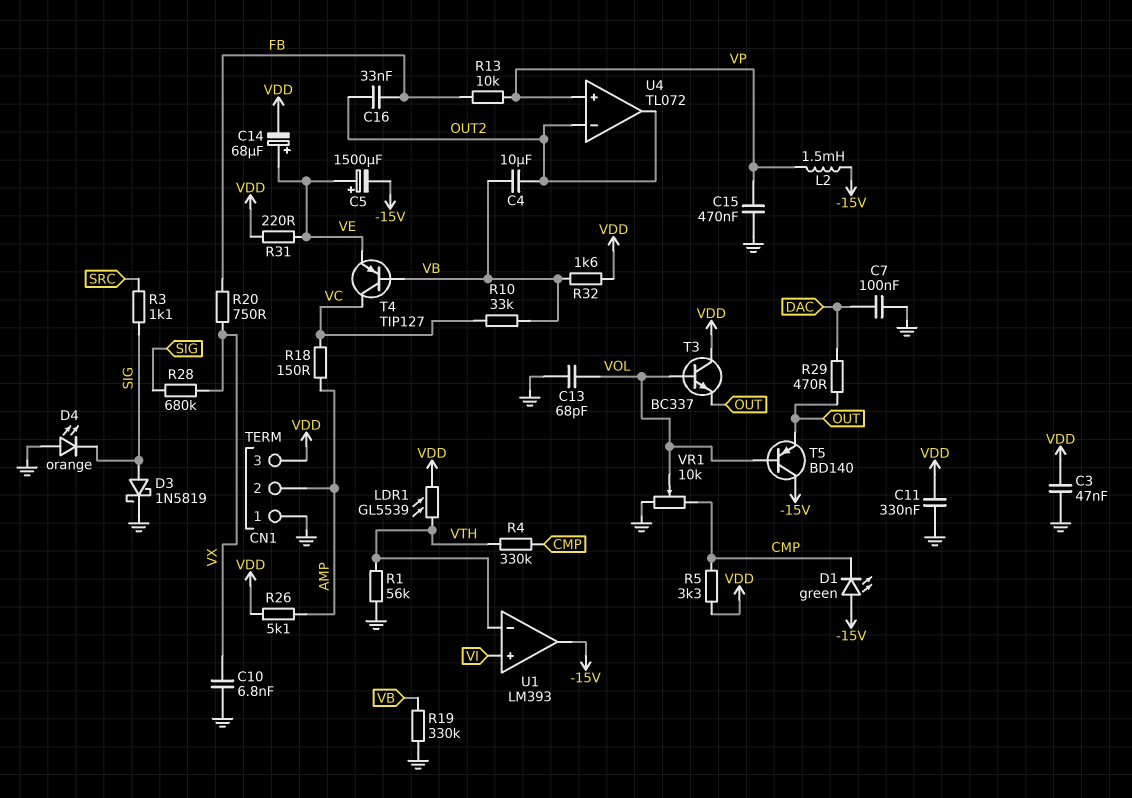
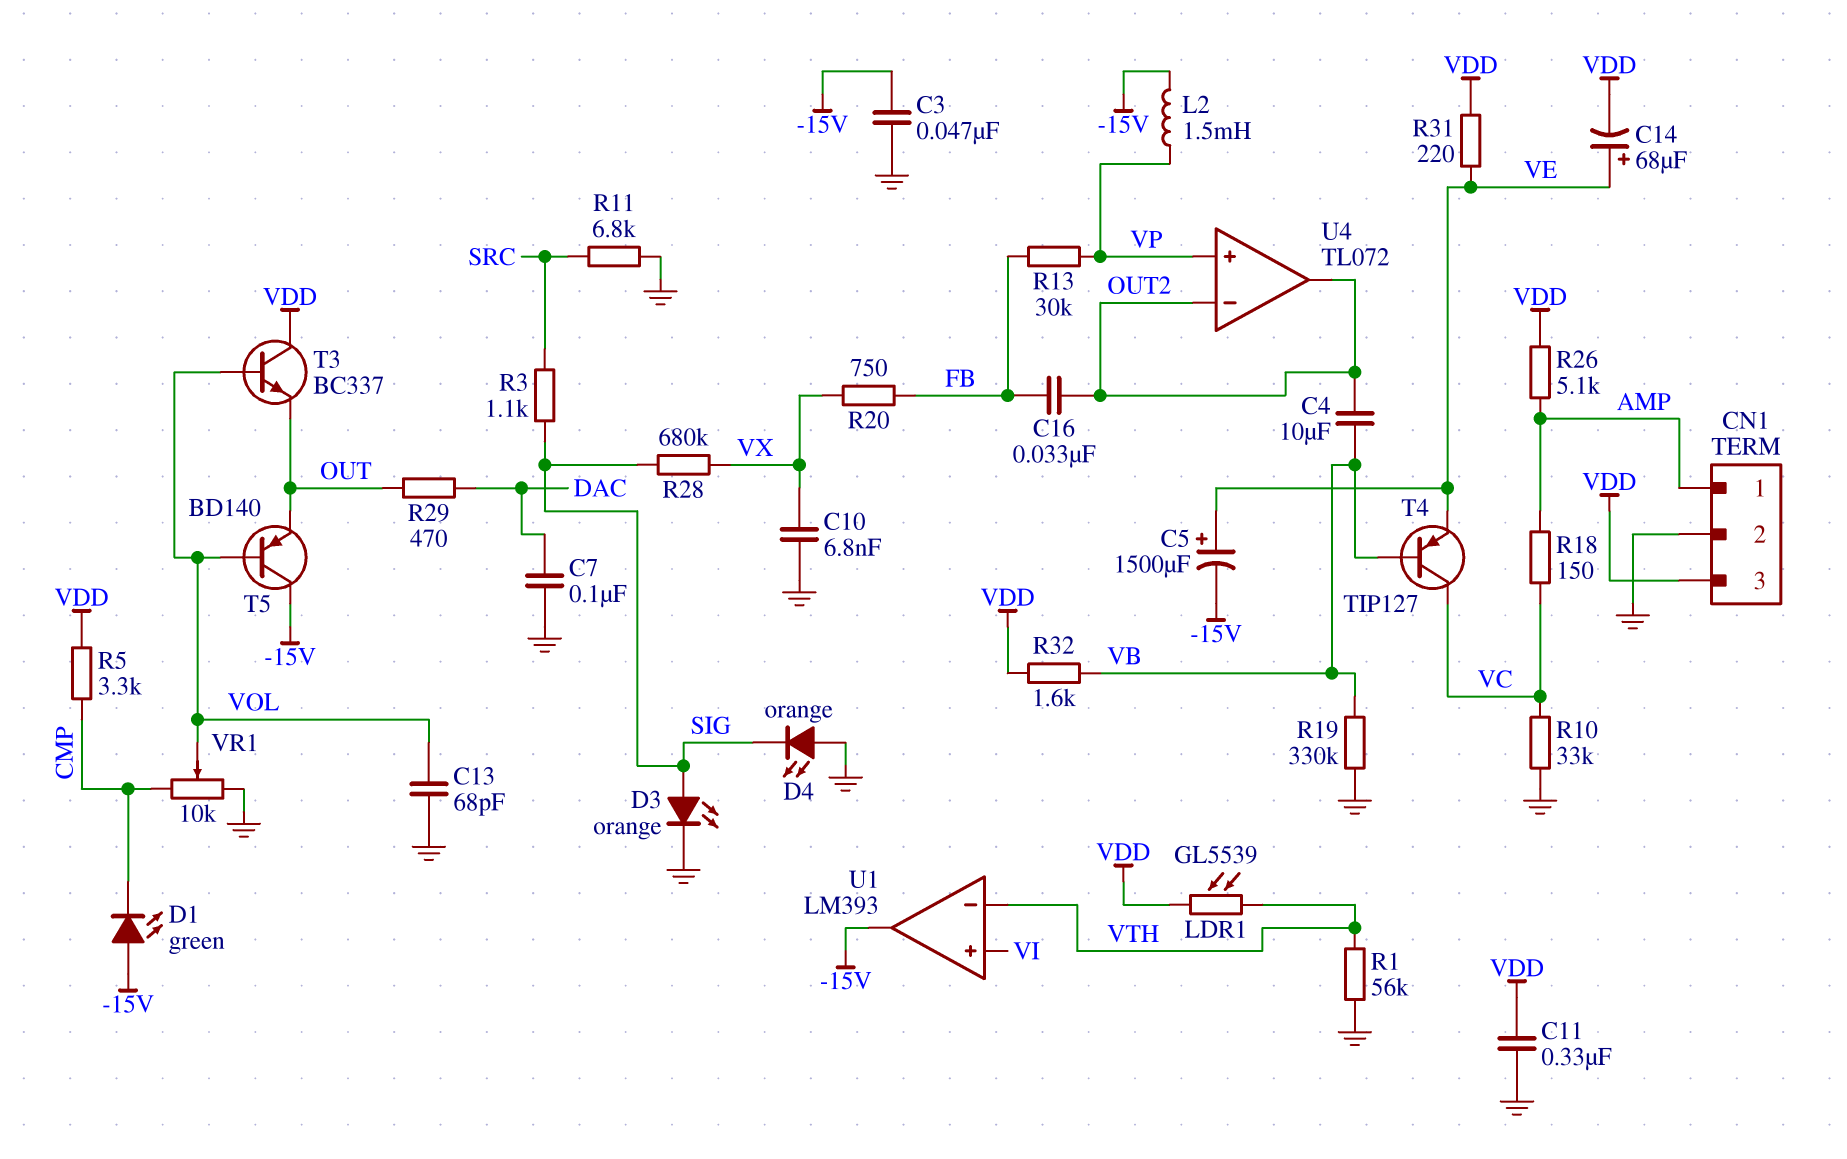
C3: 47nF (GND, VDD) -> 47nF (-15V, GND)
C15: 470nF (GND, VP) -> none
CN1 pin 1: GND -> AMP
CN1 pin 2: AMP -> GND
D3: schottky 1N5819 (A SIG, K GND) -> LED orange (A SIG, K GND)
R4: 330k (CMP, VTH) -> none
R10: 33k (VB, VC) -> 33k (GND, VC)
R11: none -> 6.8k (GND, SRC)
R13: 10k (FB, VP) -> 30k (FB, VP)

